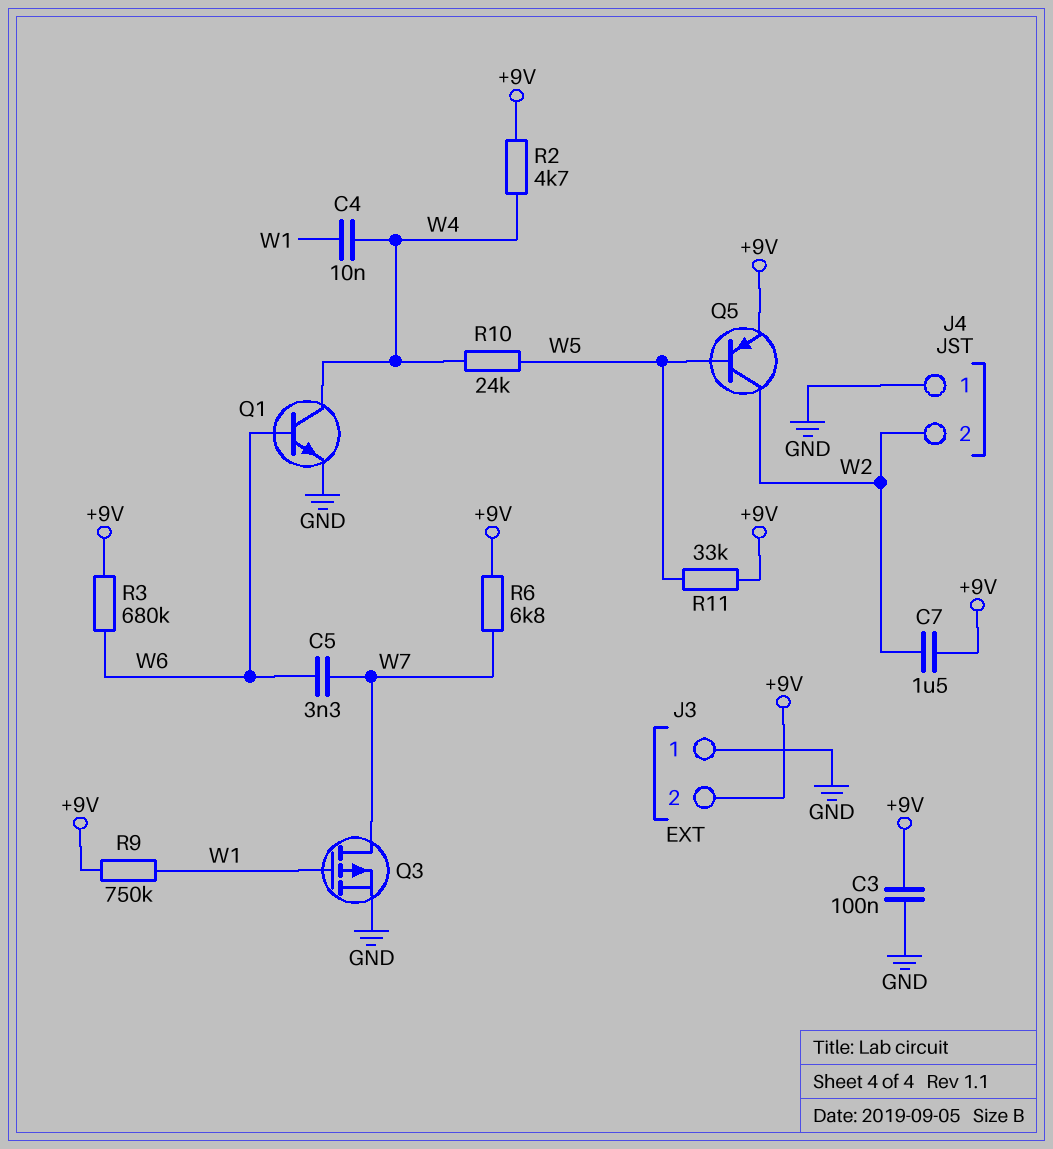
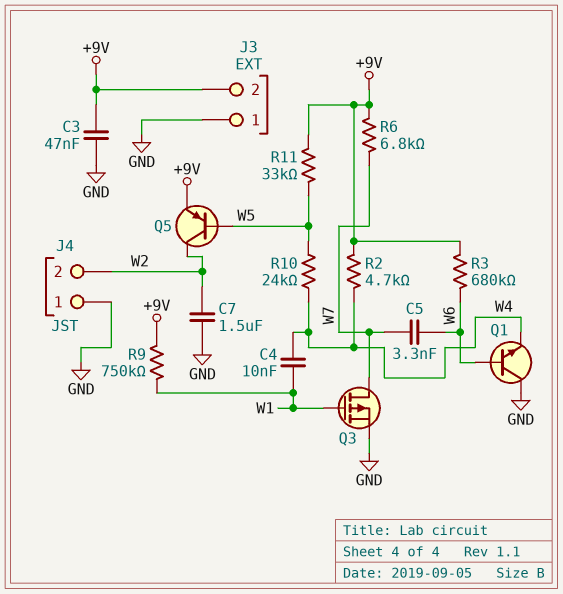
C3: 100nF (+9V, GND) -> 47nF (+9V, GND)
C7: 1.5uF (+9V, W2) -> 1.5uF (GND, W2)
Q1: NPN (B W6, C W4, E GND) -> NPN (B W6, C GND, E W4)

